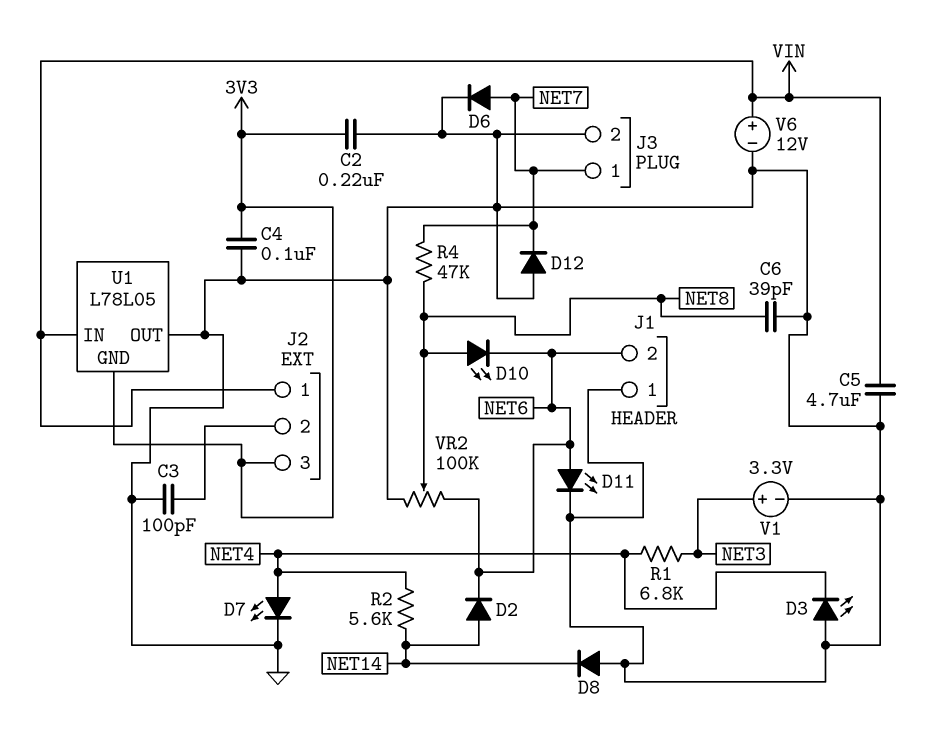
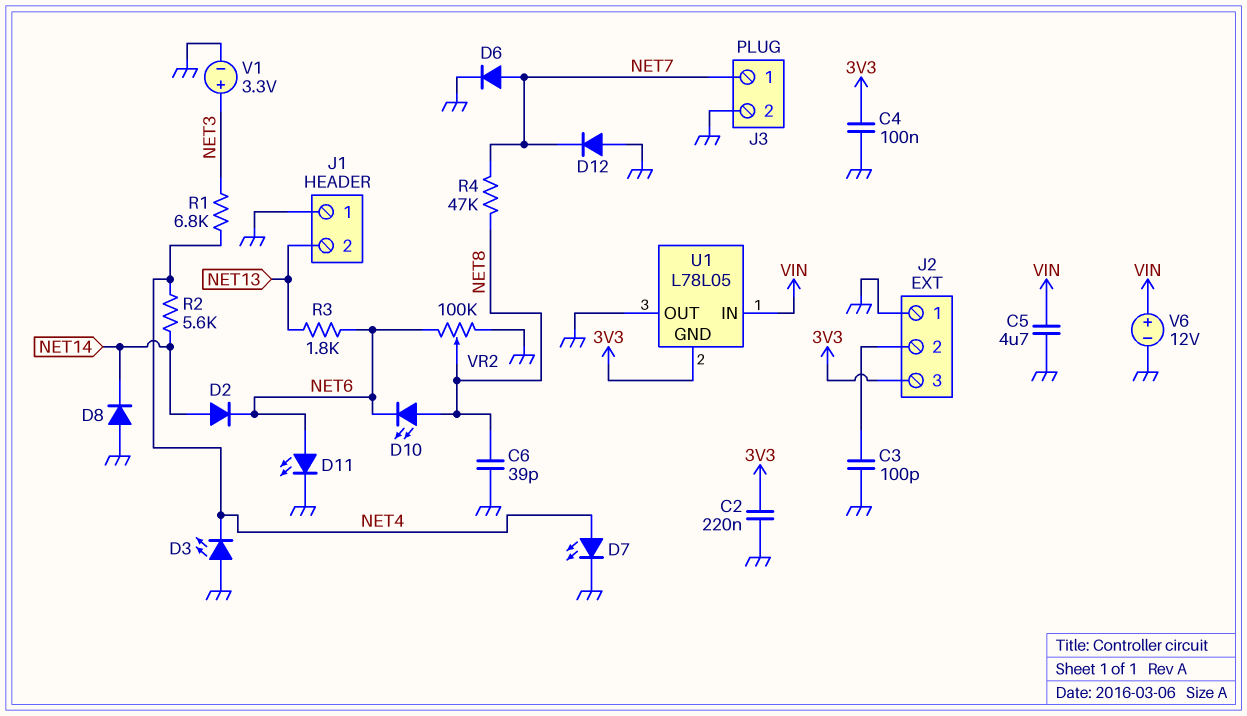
J1 pin 2: NET6 -> NET13
J2 pin 1: VIN -> GND
R3: none -> 1.8k (NET6, NET13)

